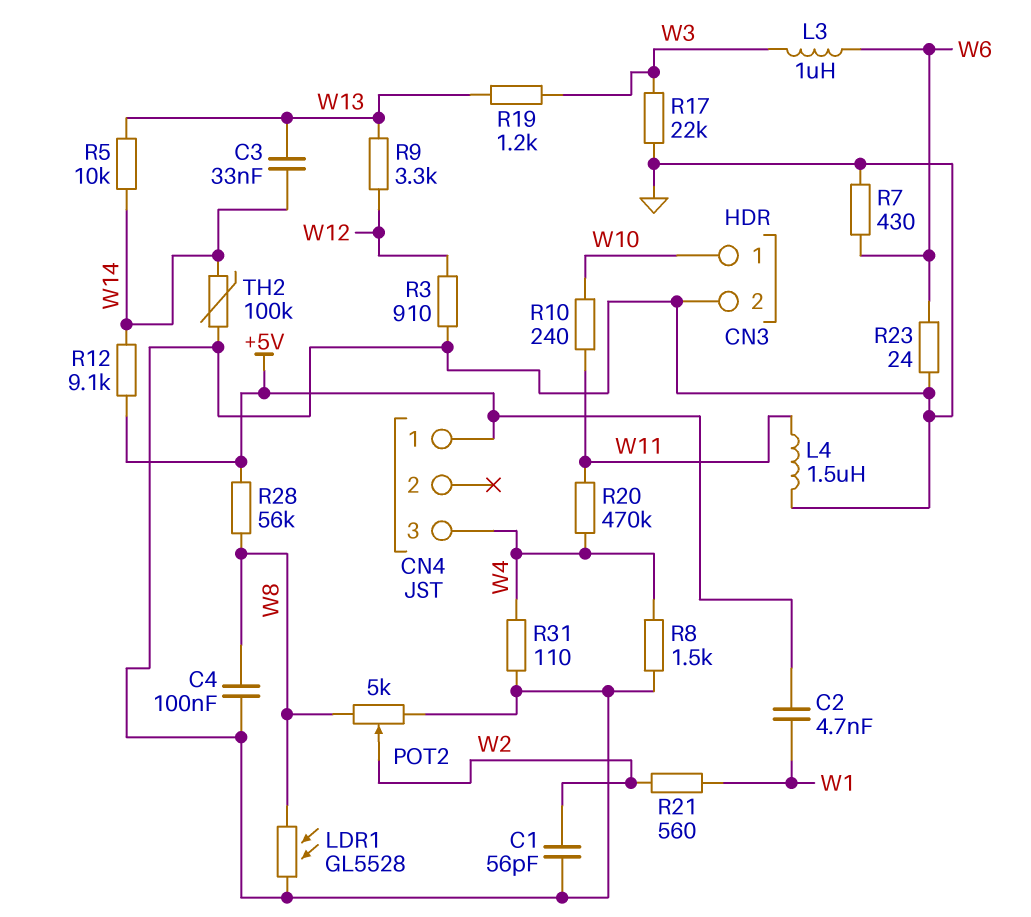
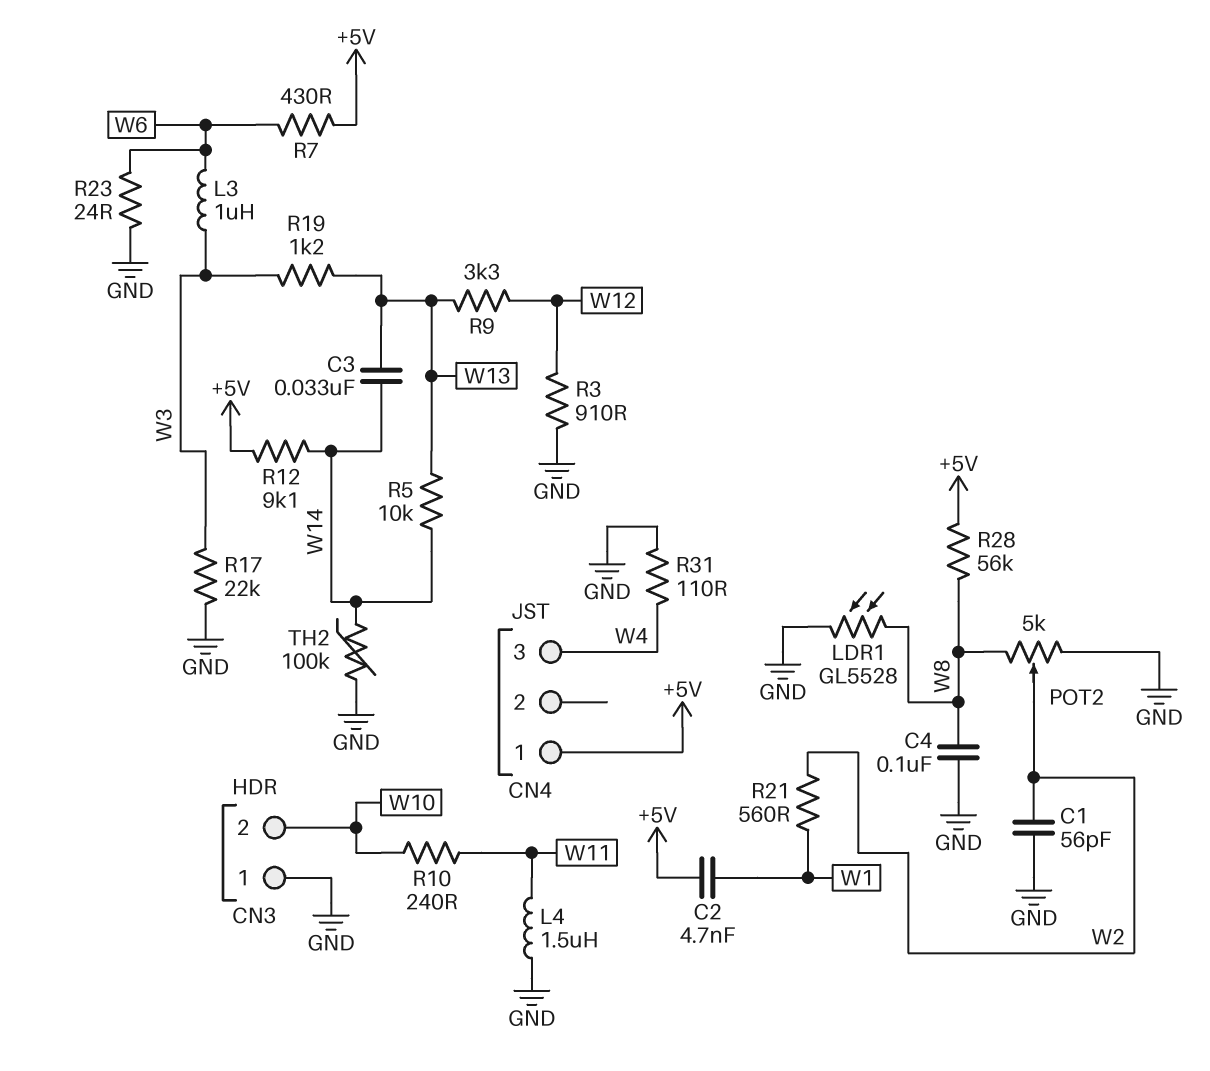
CN3 pin 1: W10 -> GND
CN3 pin 2: GND -> W10
R7: 430 (GND, W6) -> 430 (+5V, W6)
R8: 1.5k (GND, W4) -> none
R20: 470k (W4, W11) -> none

